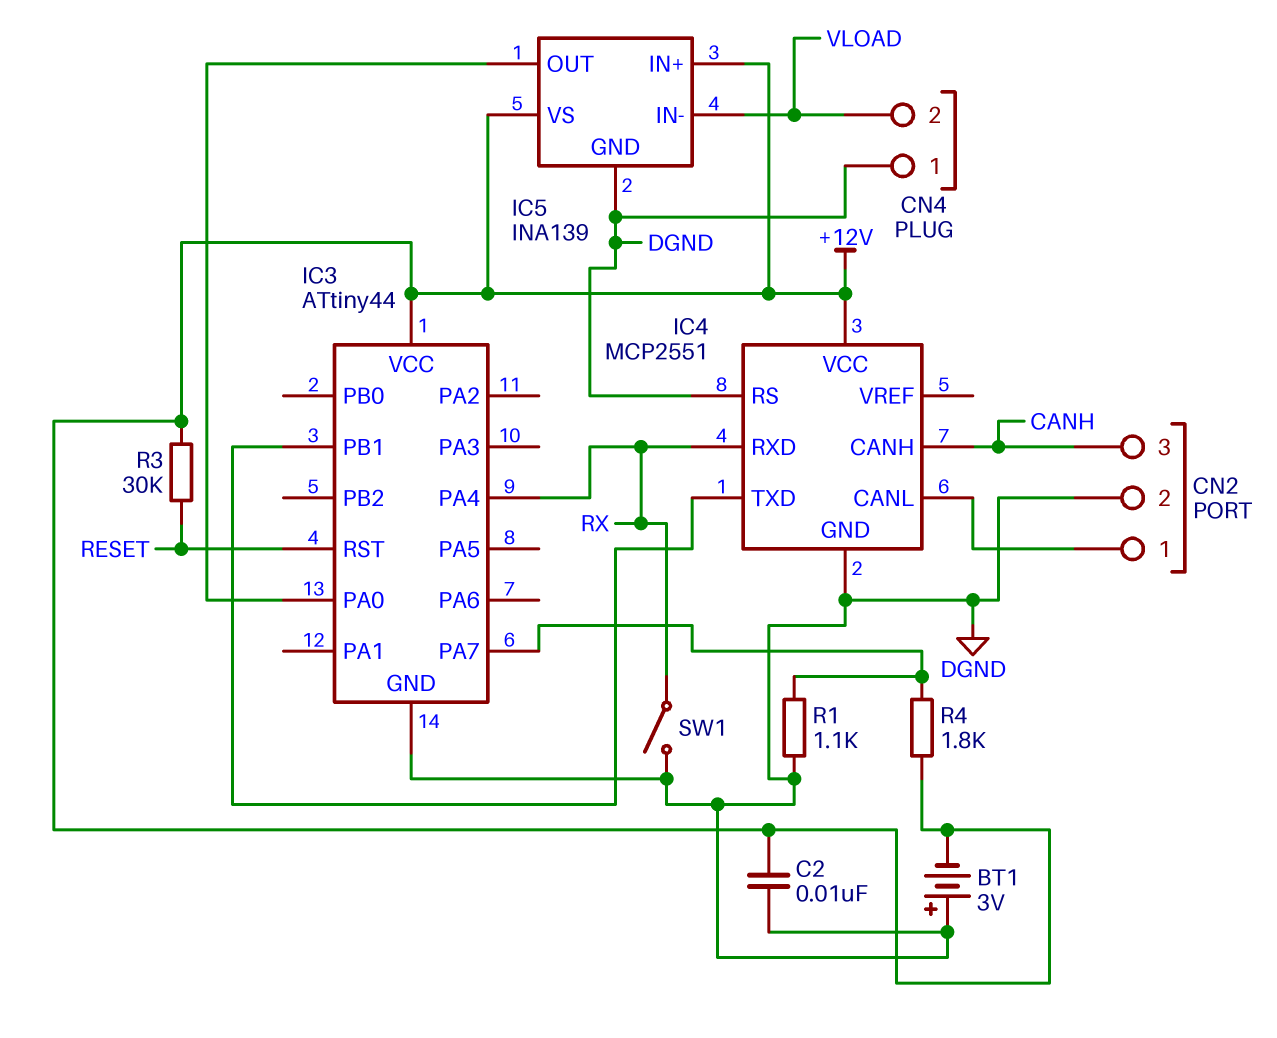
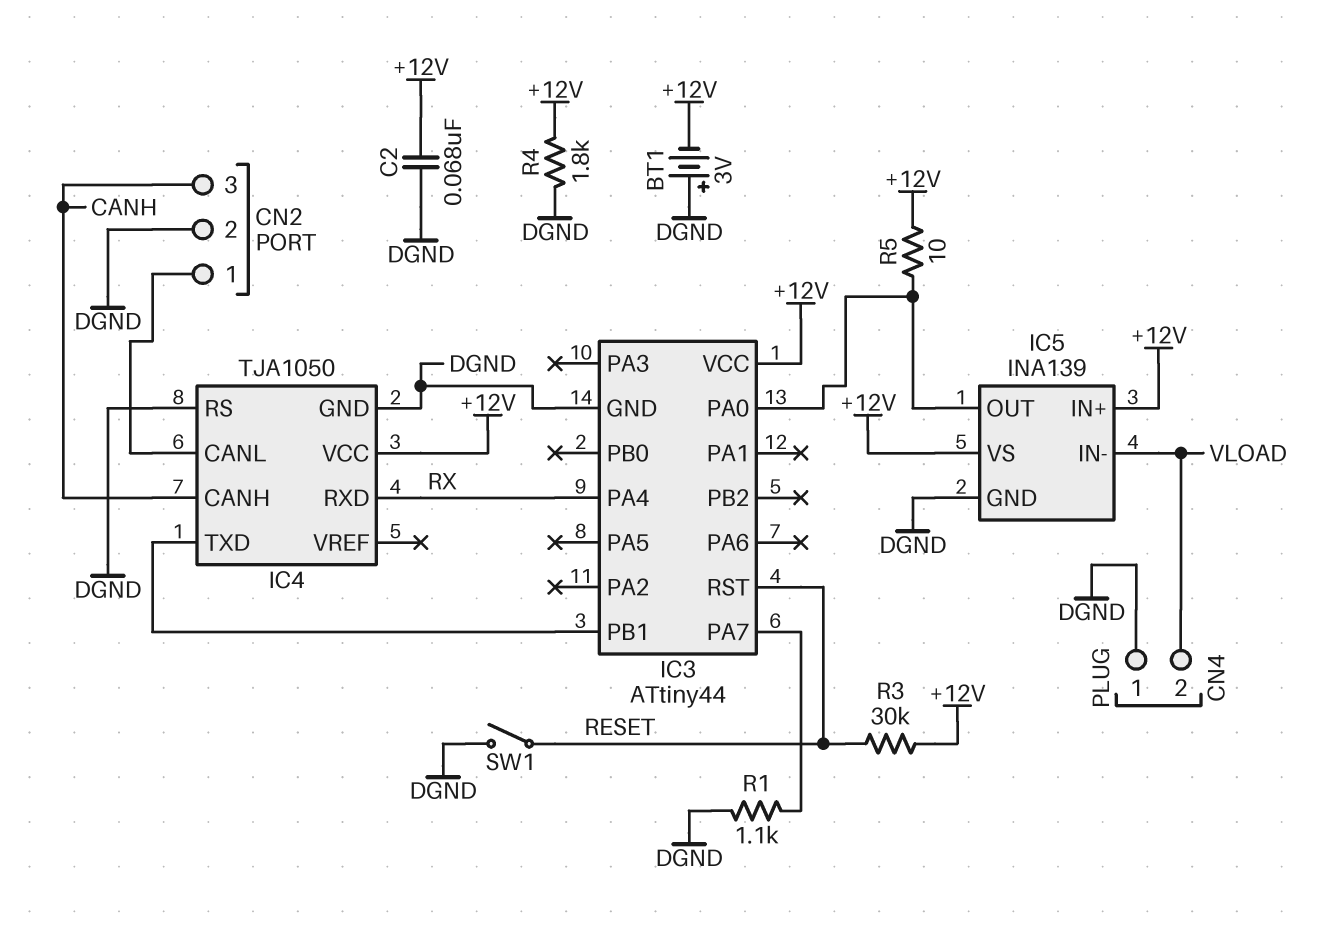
C2: 10nF (+12V, DGND) -> 68nF (+12V, DGND)
IC4: MCP2551 -> TJA1050
R4: 1.8k (+12V, IC3/PA7) -> 1.8k (+12V, DGND)
R5: none -> 10 (+12V, IC3/PA0)
SW1: switch (DGND, RX) -> switch (DGND, RESET)

